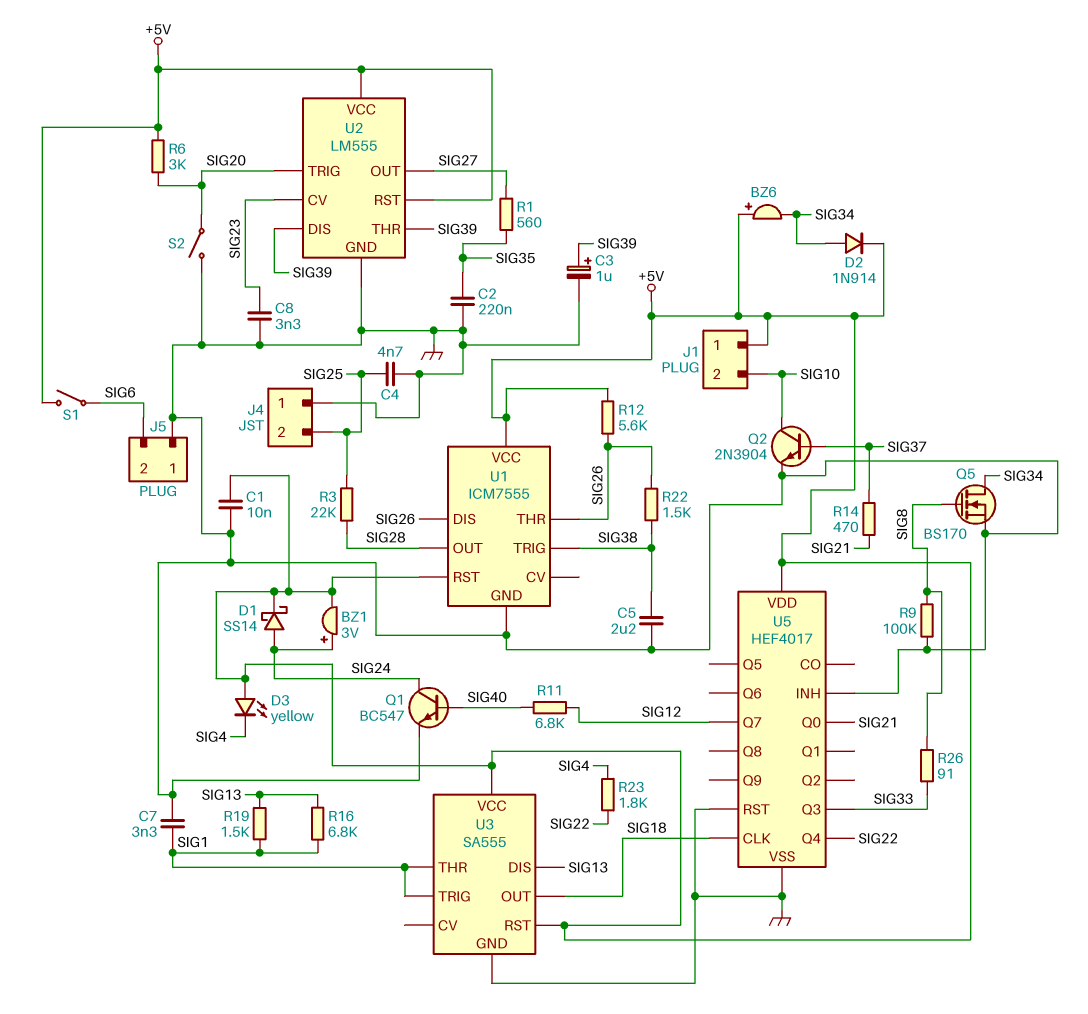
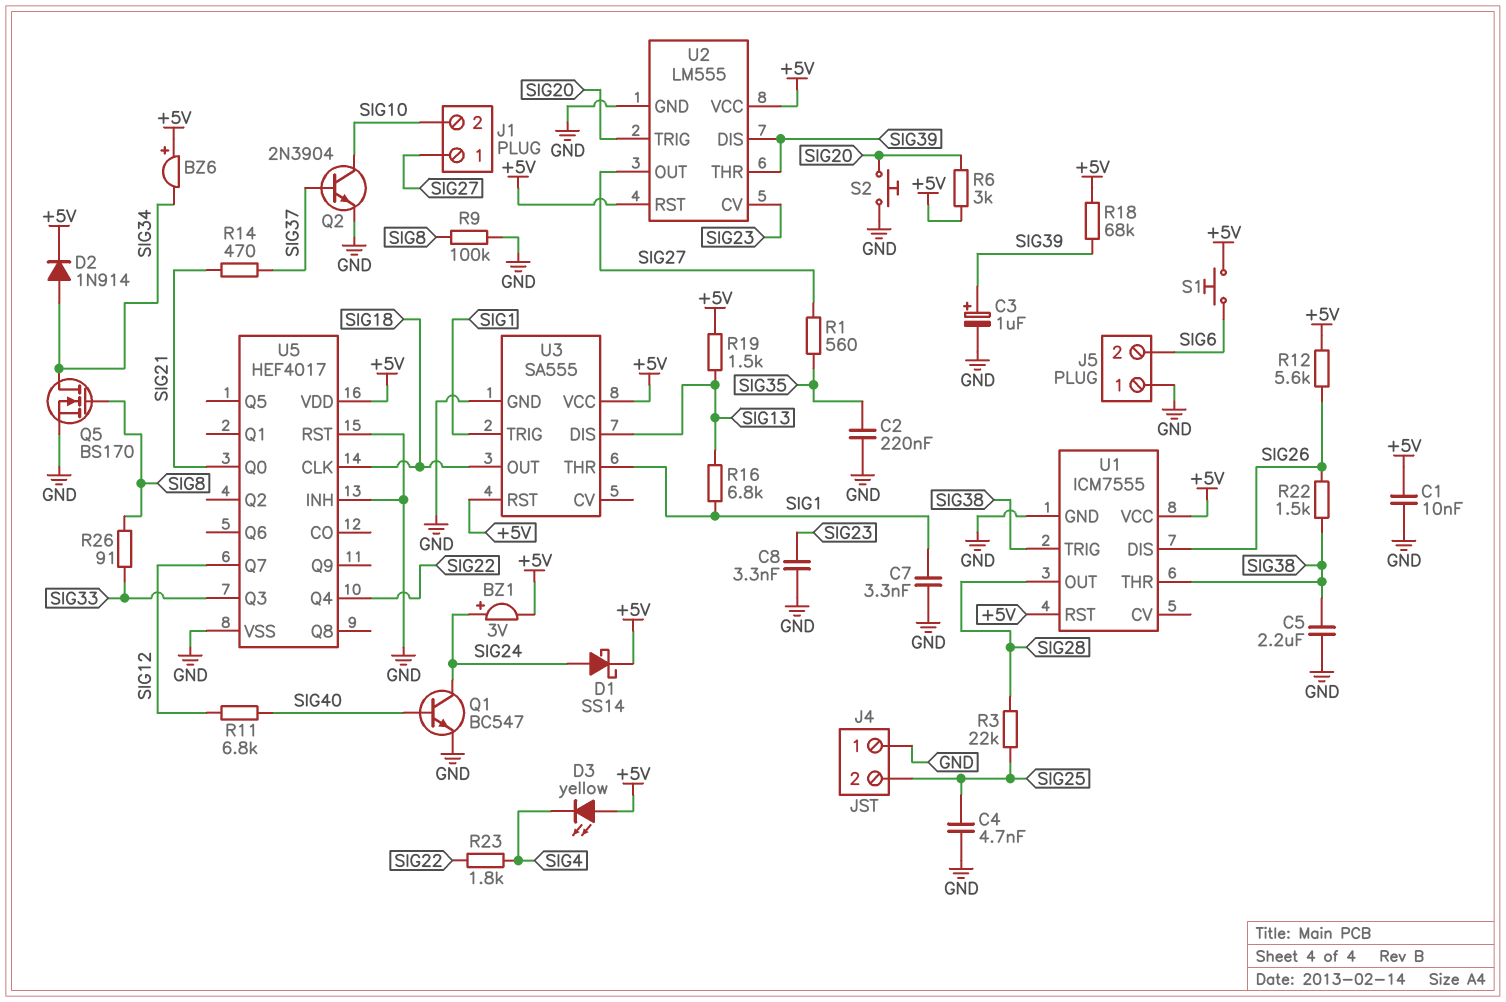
J1 pin 1: +5V -> SIG27
R18: none -> 68k (+5V, SIG39)
R19: 1.5k (SIG1, SIG13) -> 1.5k (+5V, SIG13)
S1: switch (+5V, SIG6) -> button (+5V, SIG6)
S2: switch (GND, SIG20) -> button (GND, SIG20)
U1 pin THR: SIG26 -> SIG38

